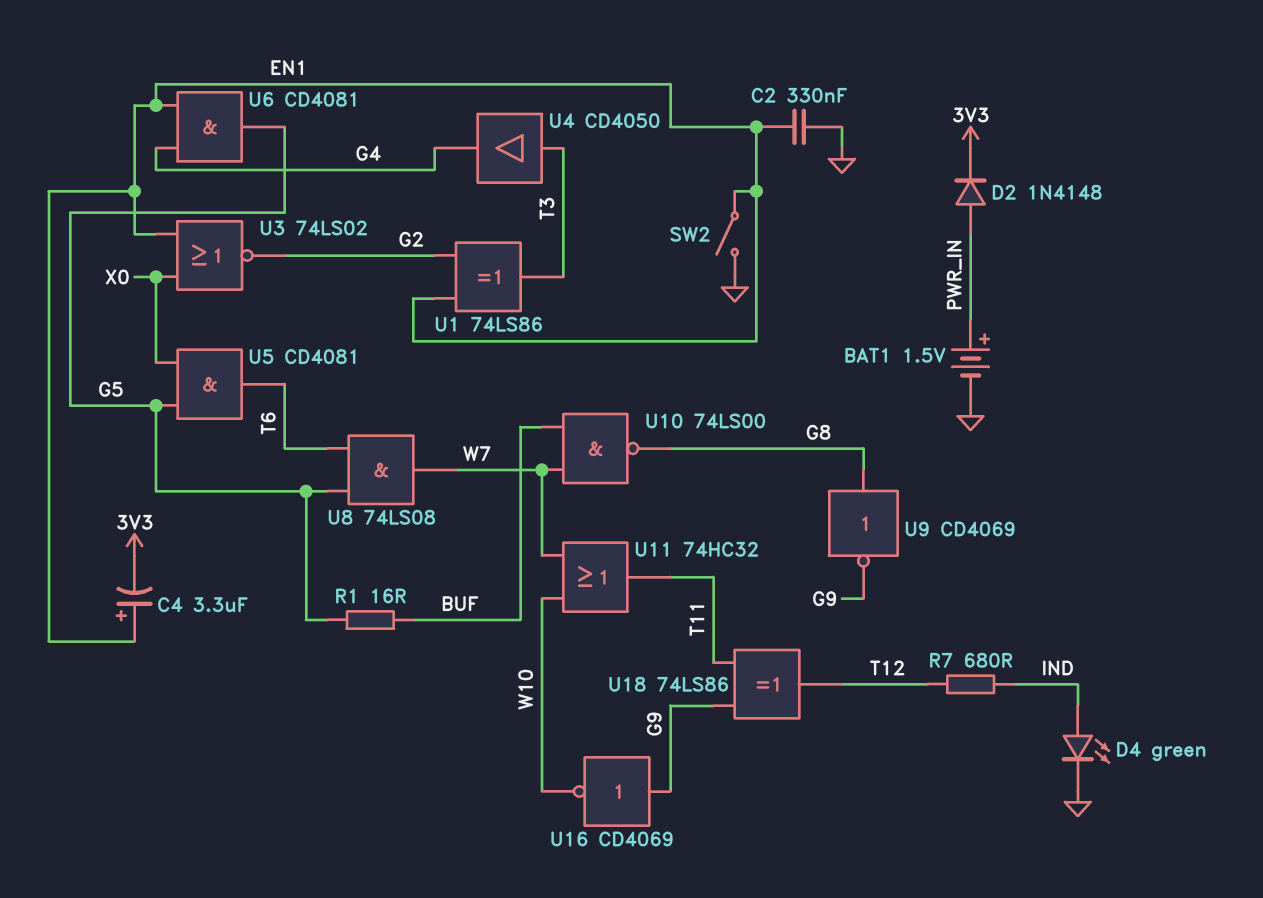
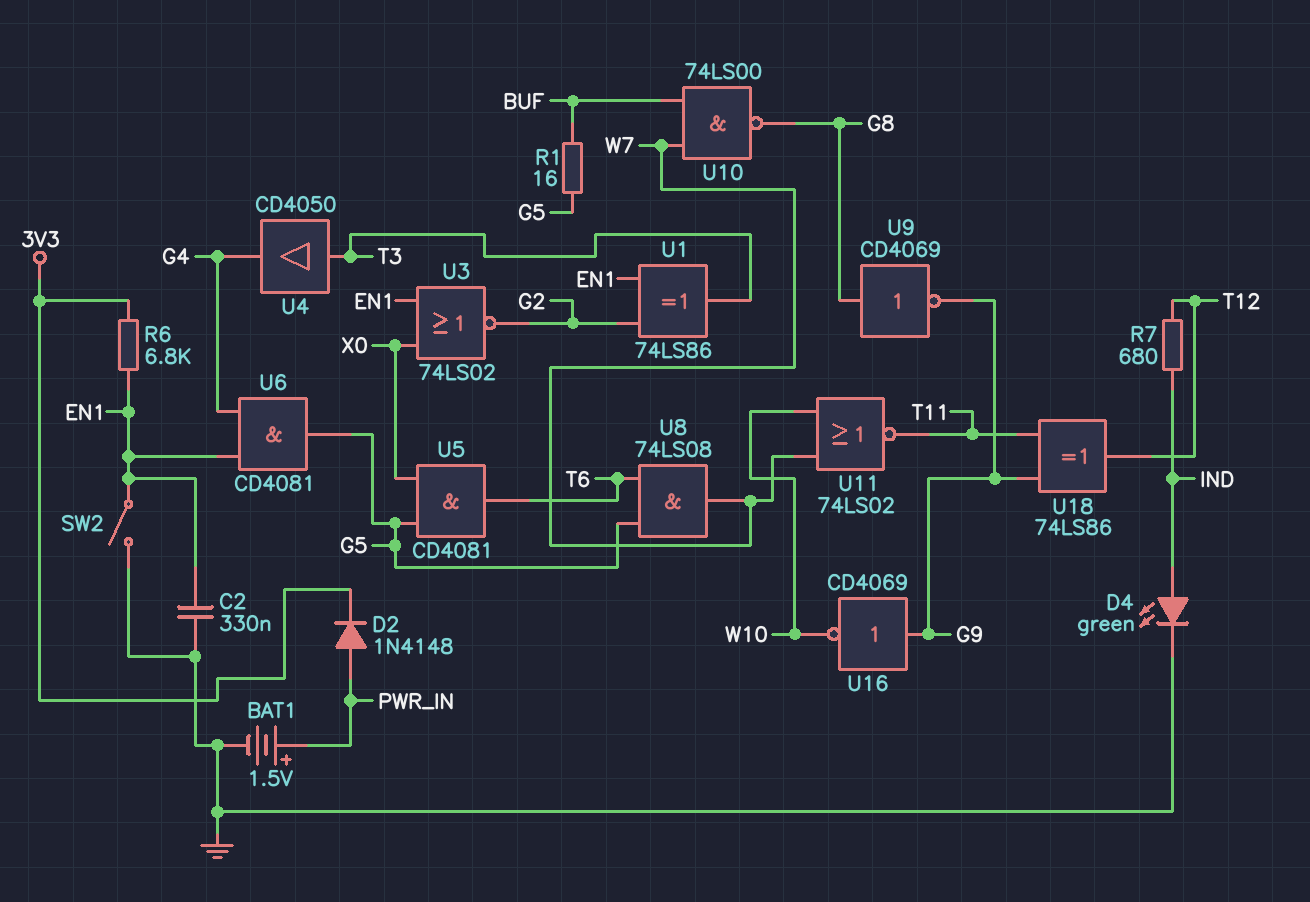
C4: 3.3uF (plus EN1, minus 3V3) -> none
R6: none -> 6.8k (3V3, EN1)
U11: OR 74HC32 (in W7, in W10, out T11) -> NOR 74LS02 (in W7, in W10, out T11)

